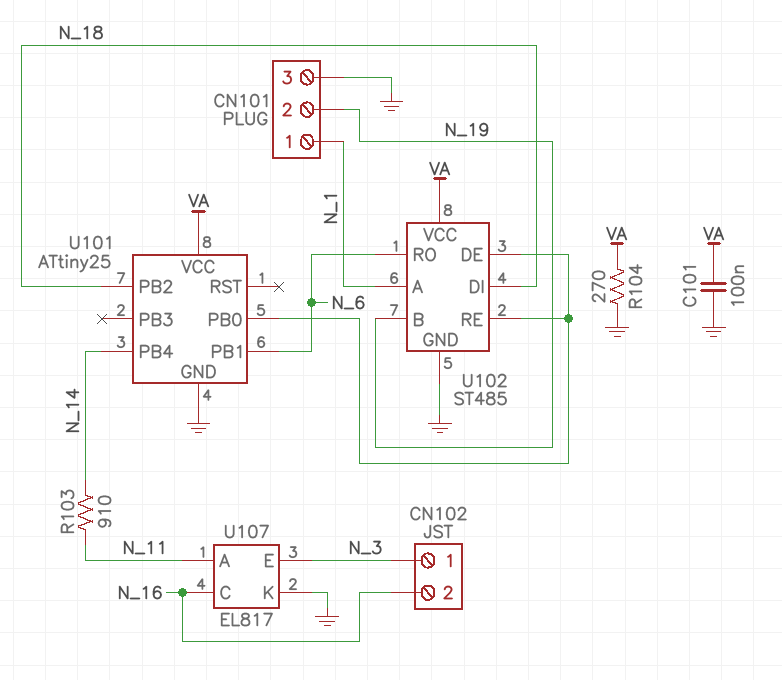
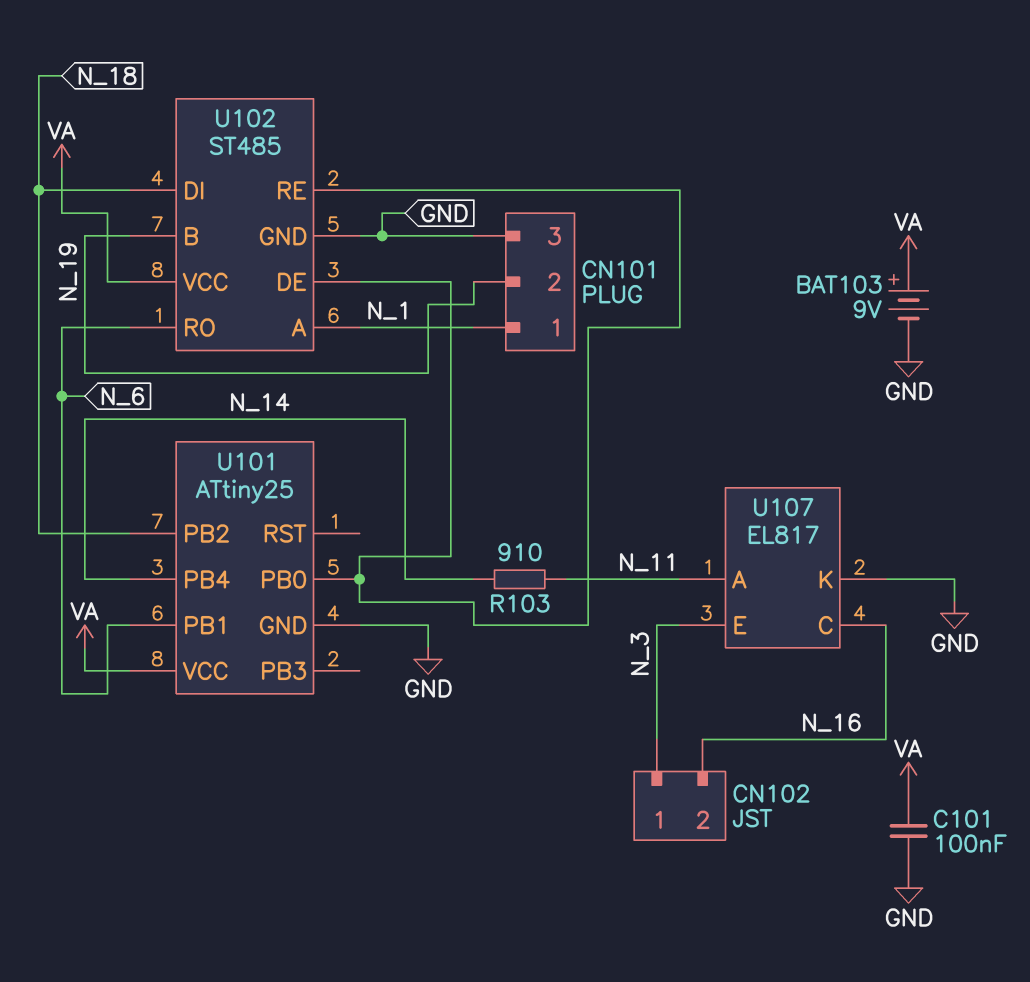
BAT103: none -> 9V (plus VA, minus GND)
R104: 270 (GND, VA) -> none

